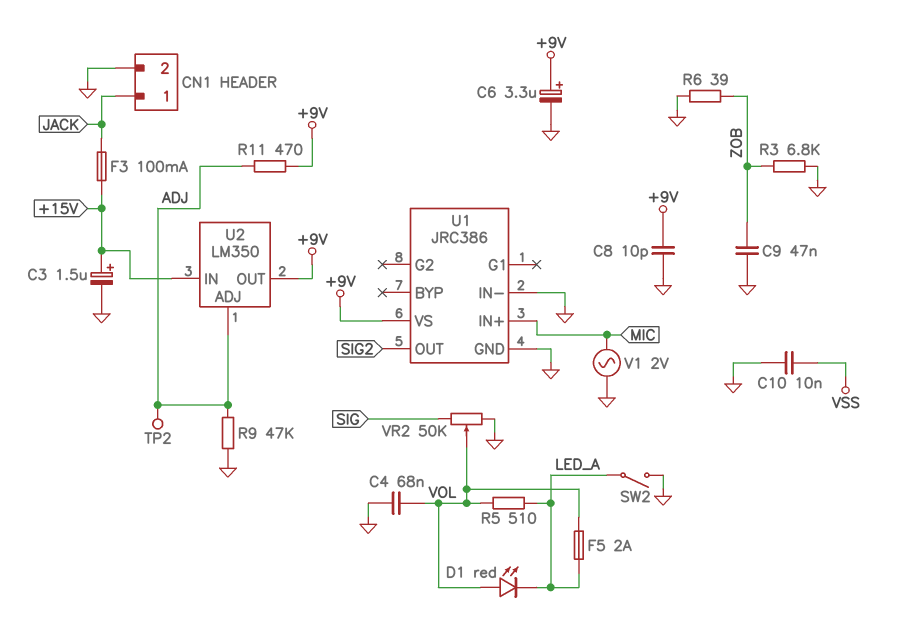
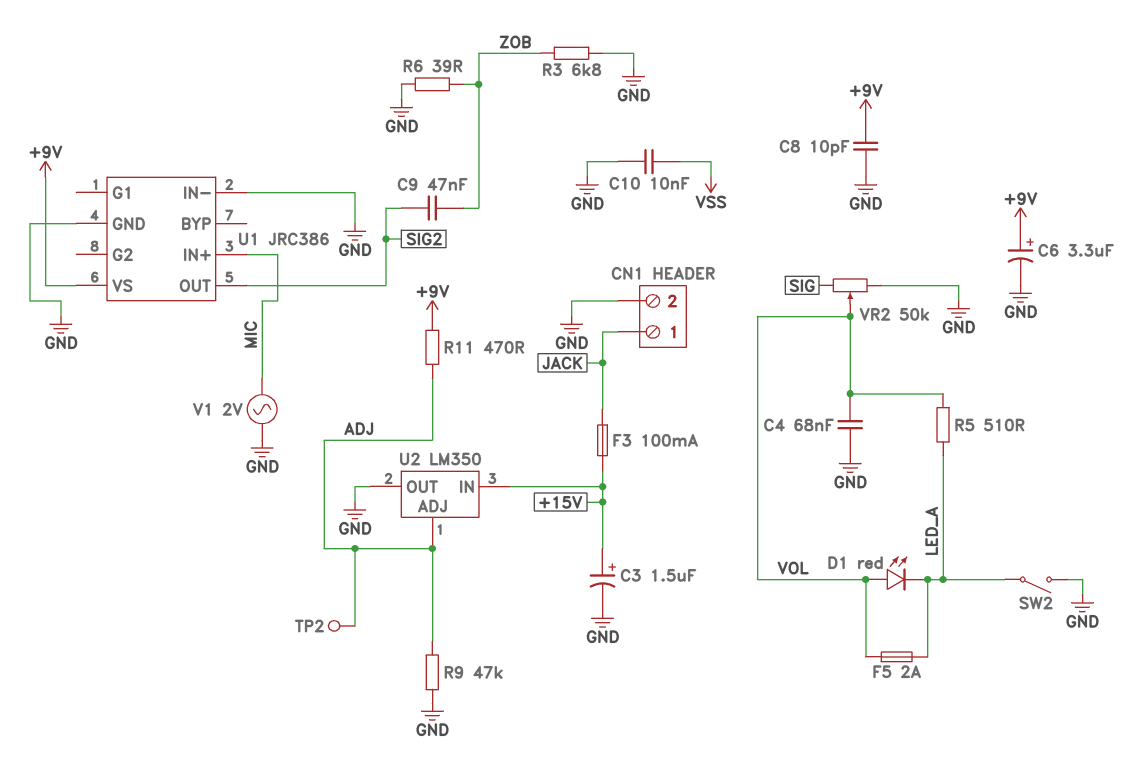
C9: 47nF (GND, ZOB) -> 47nF (SIG2, ZOB)
U2 pin OUT: +9V -> GND

